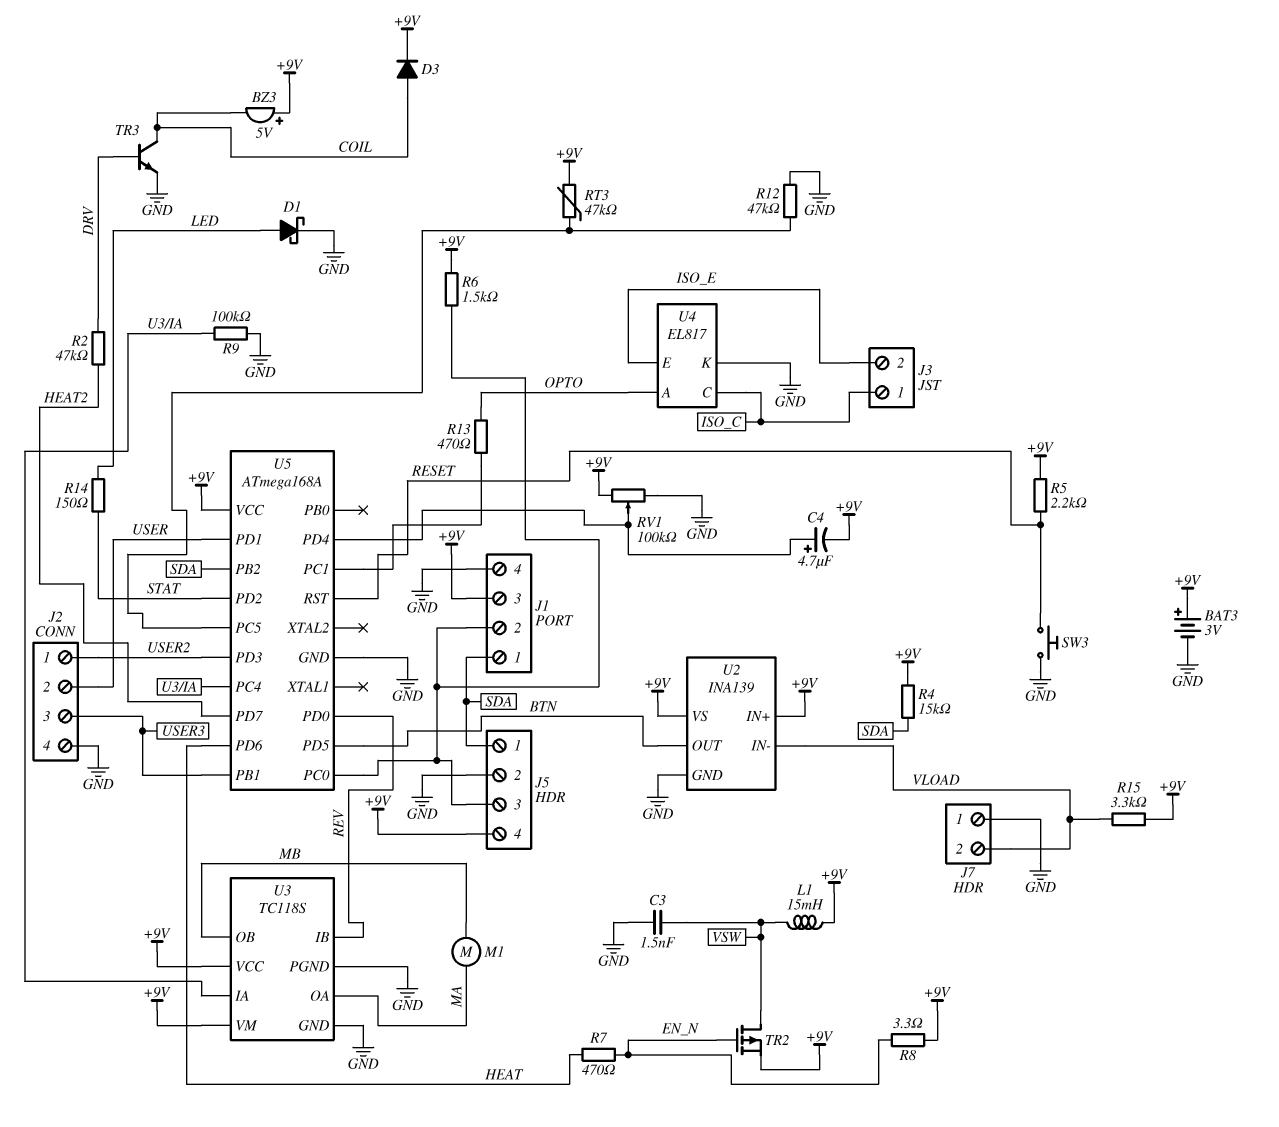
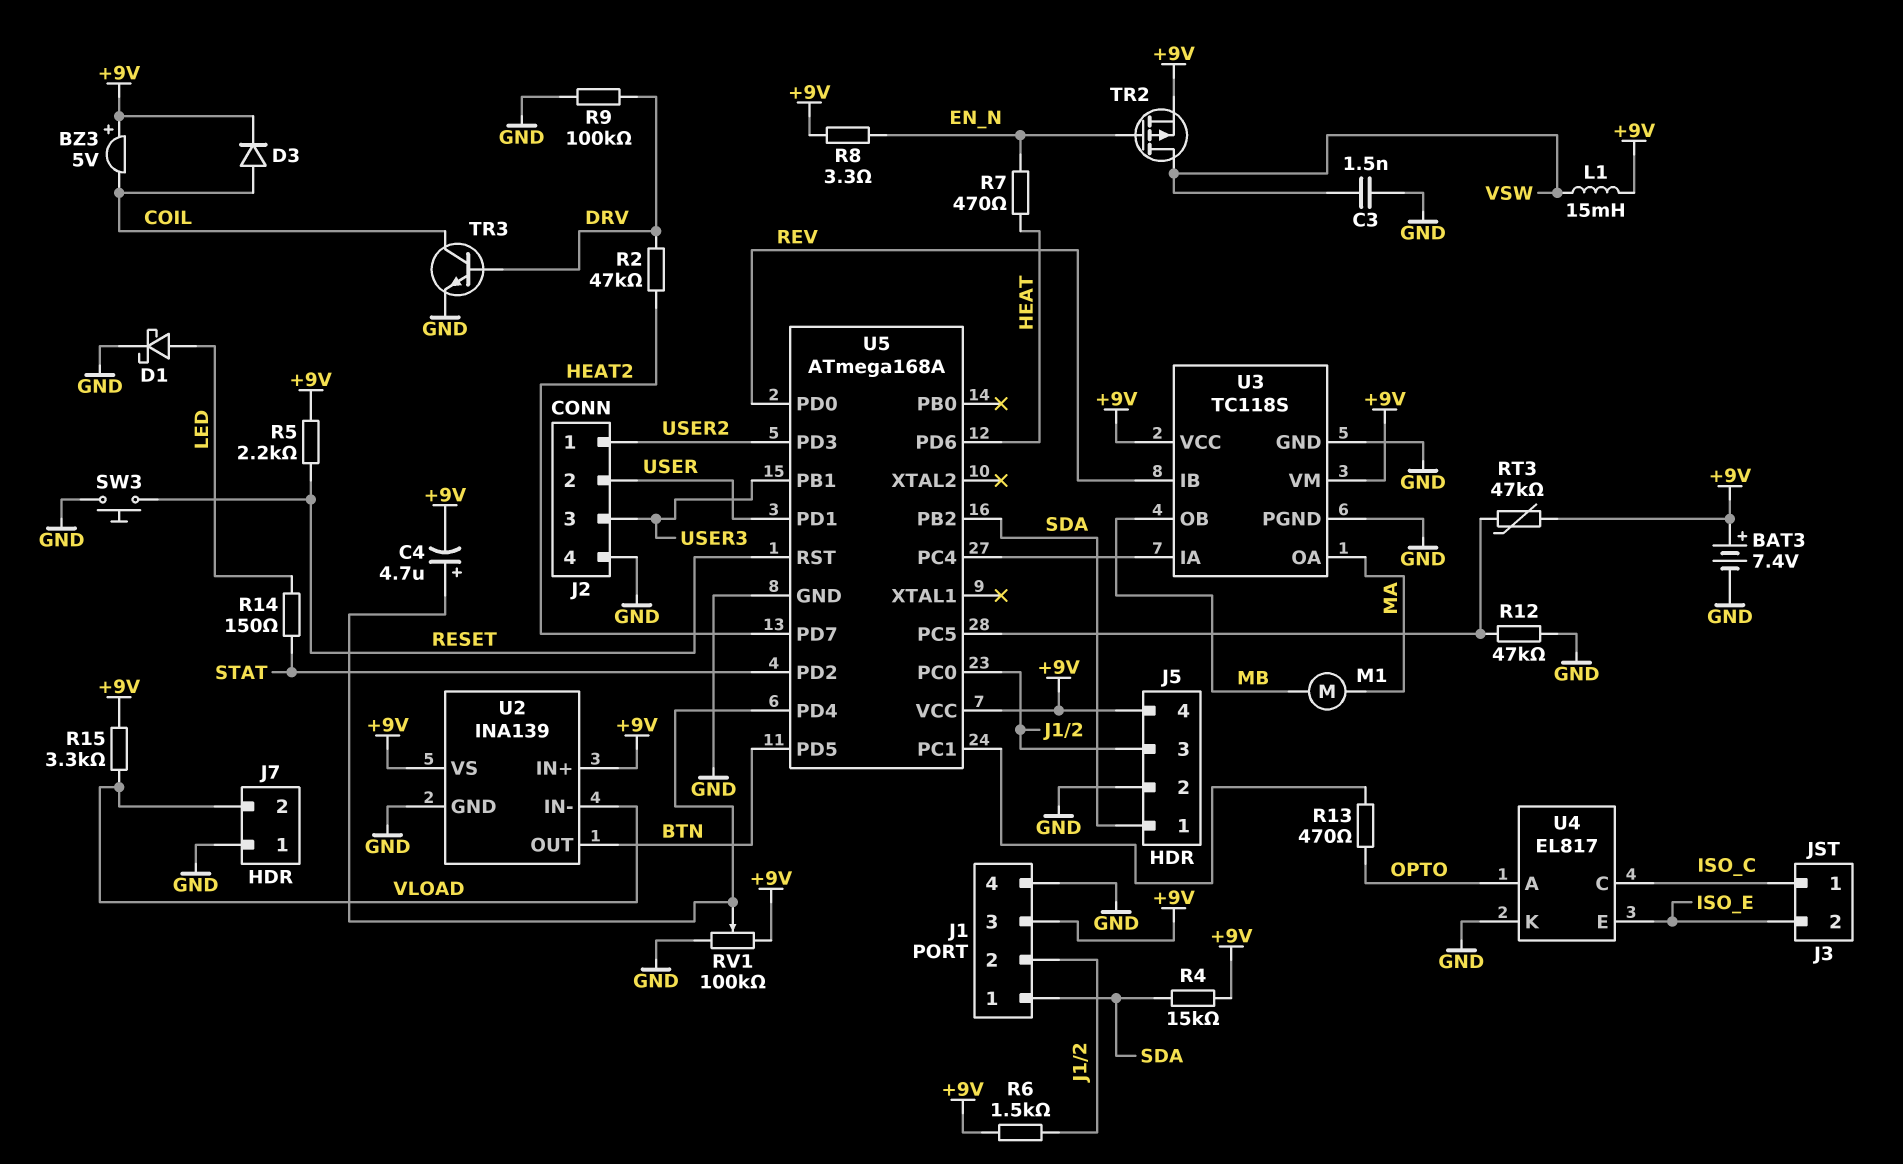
BAT3: 3V (plus +9V, minus GND) -> 7.4V (plus +9V, minus GND)
R9: 100k (GND, U3/IA) -> 100k (DRV, GND)

